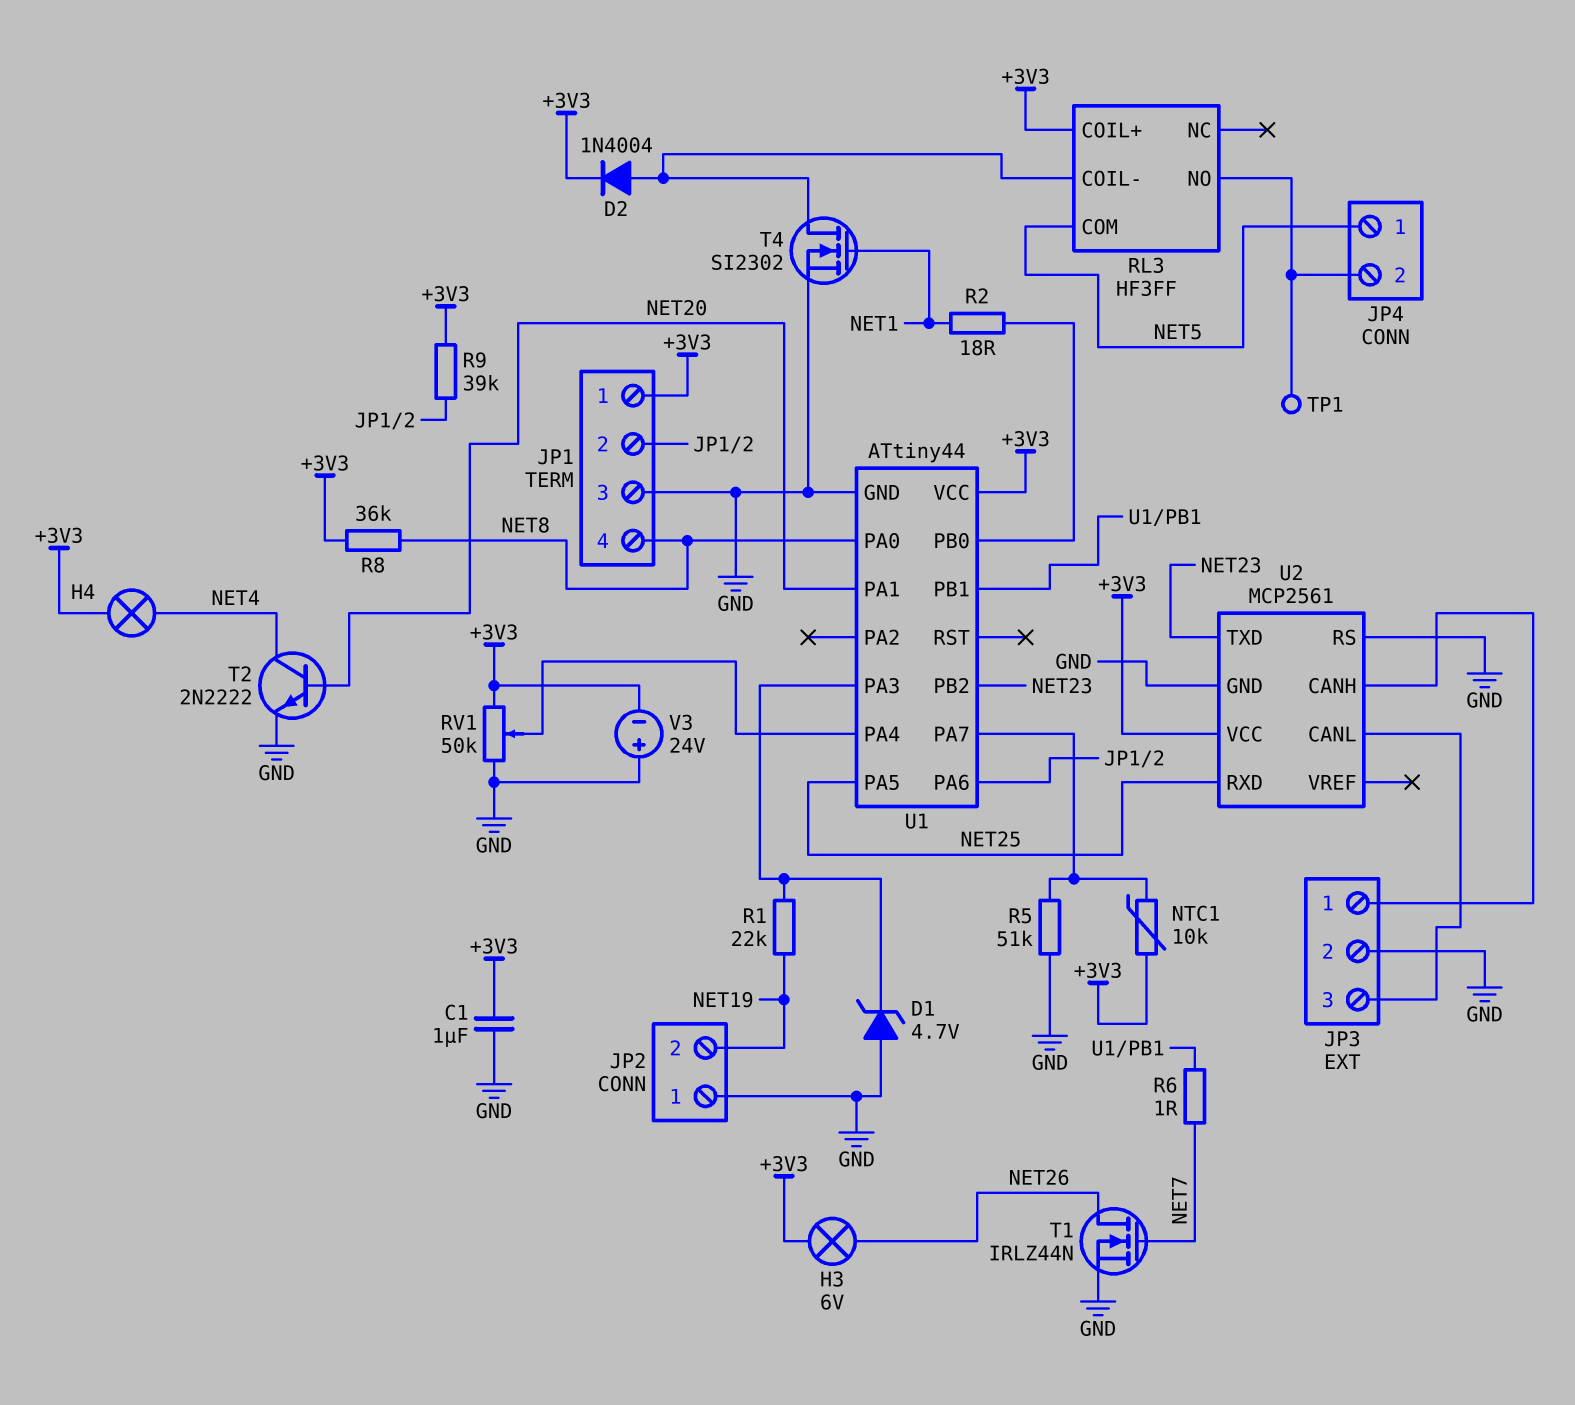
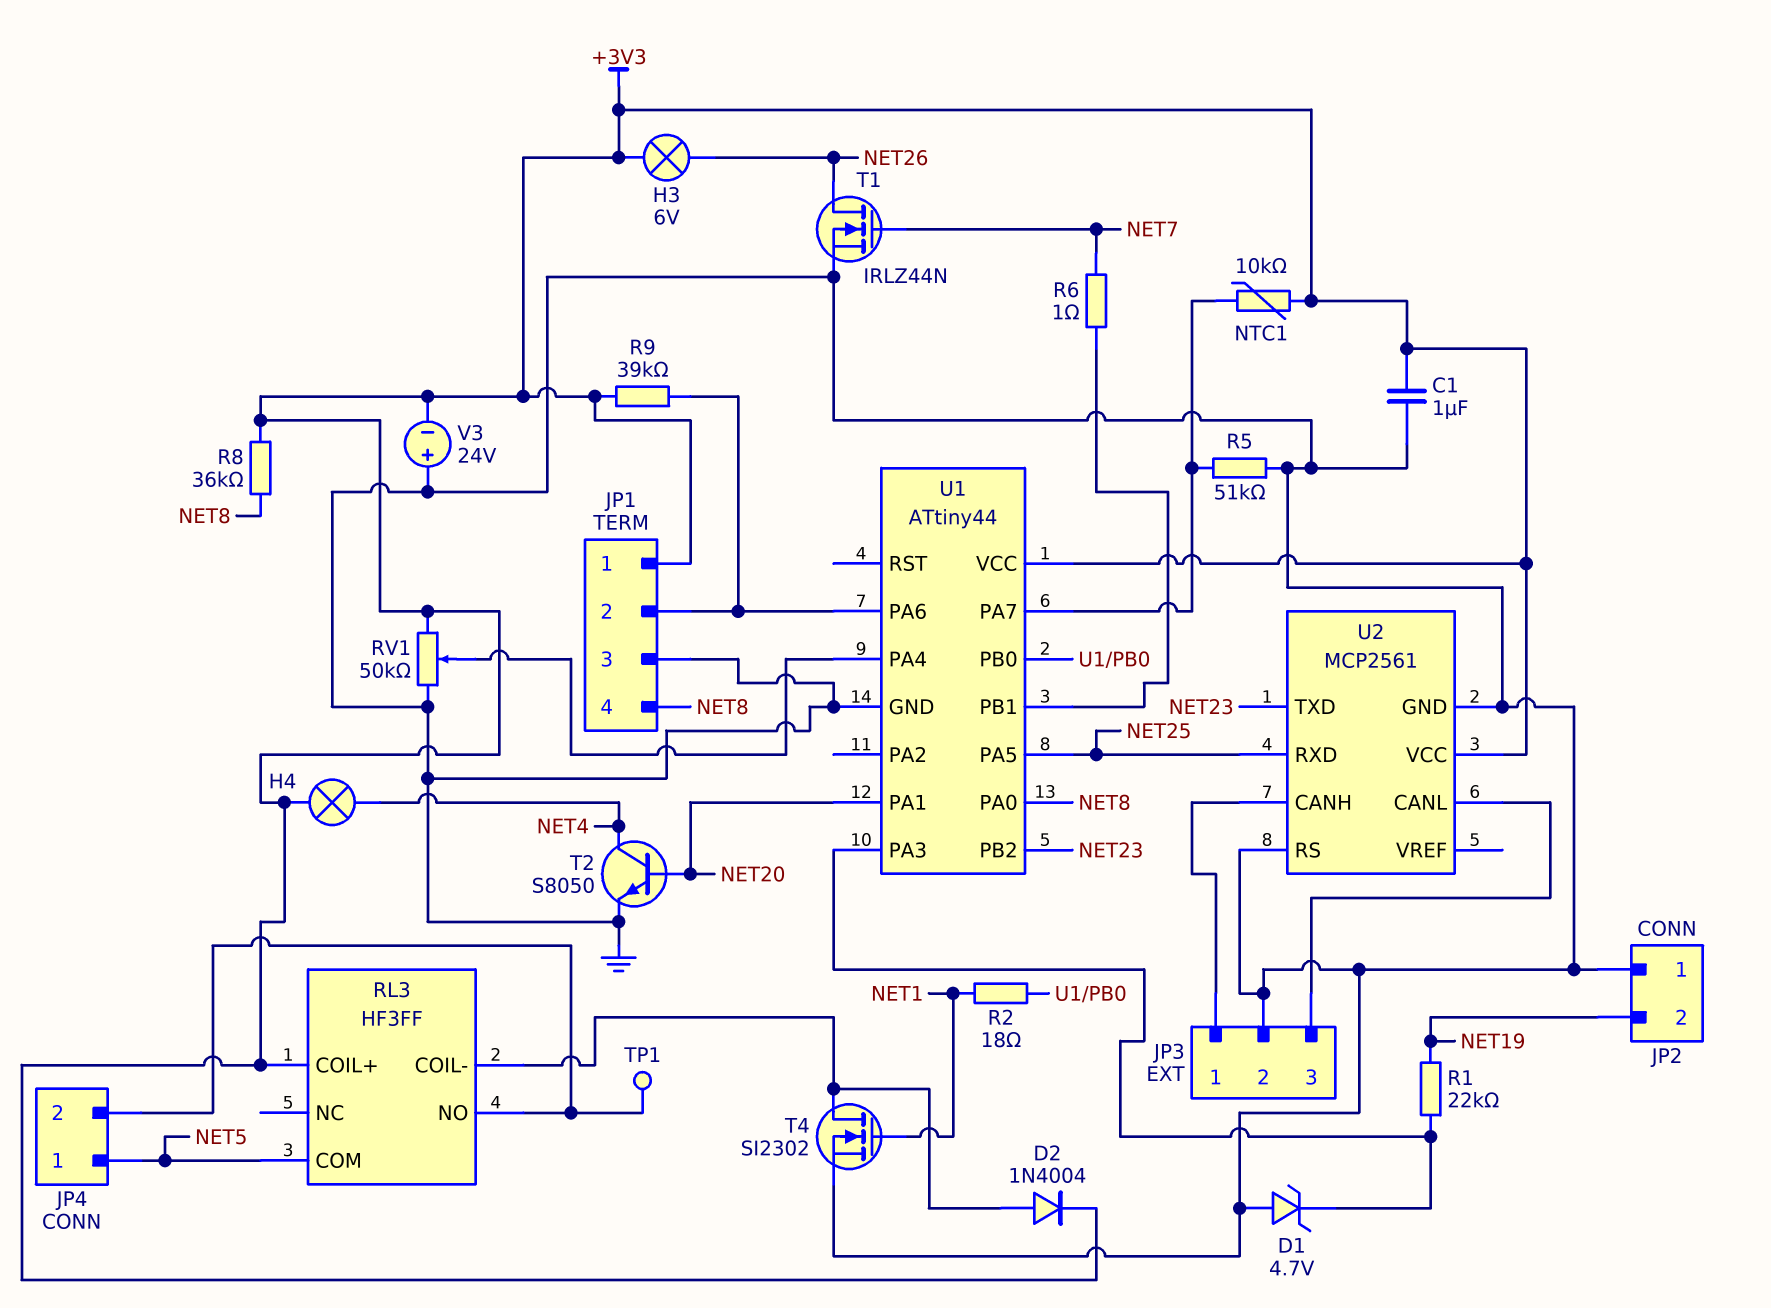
T2: NPN 2N2222 (B NET20, C NET4, E GND) -> NPN S8050 (B NET20, C NET4, E GND)

